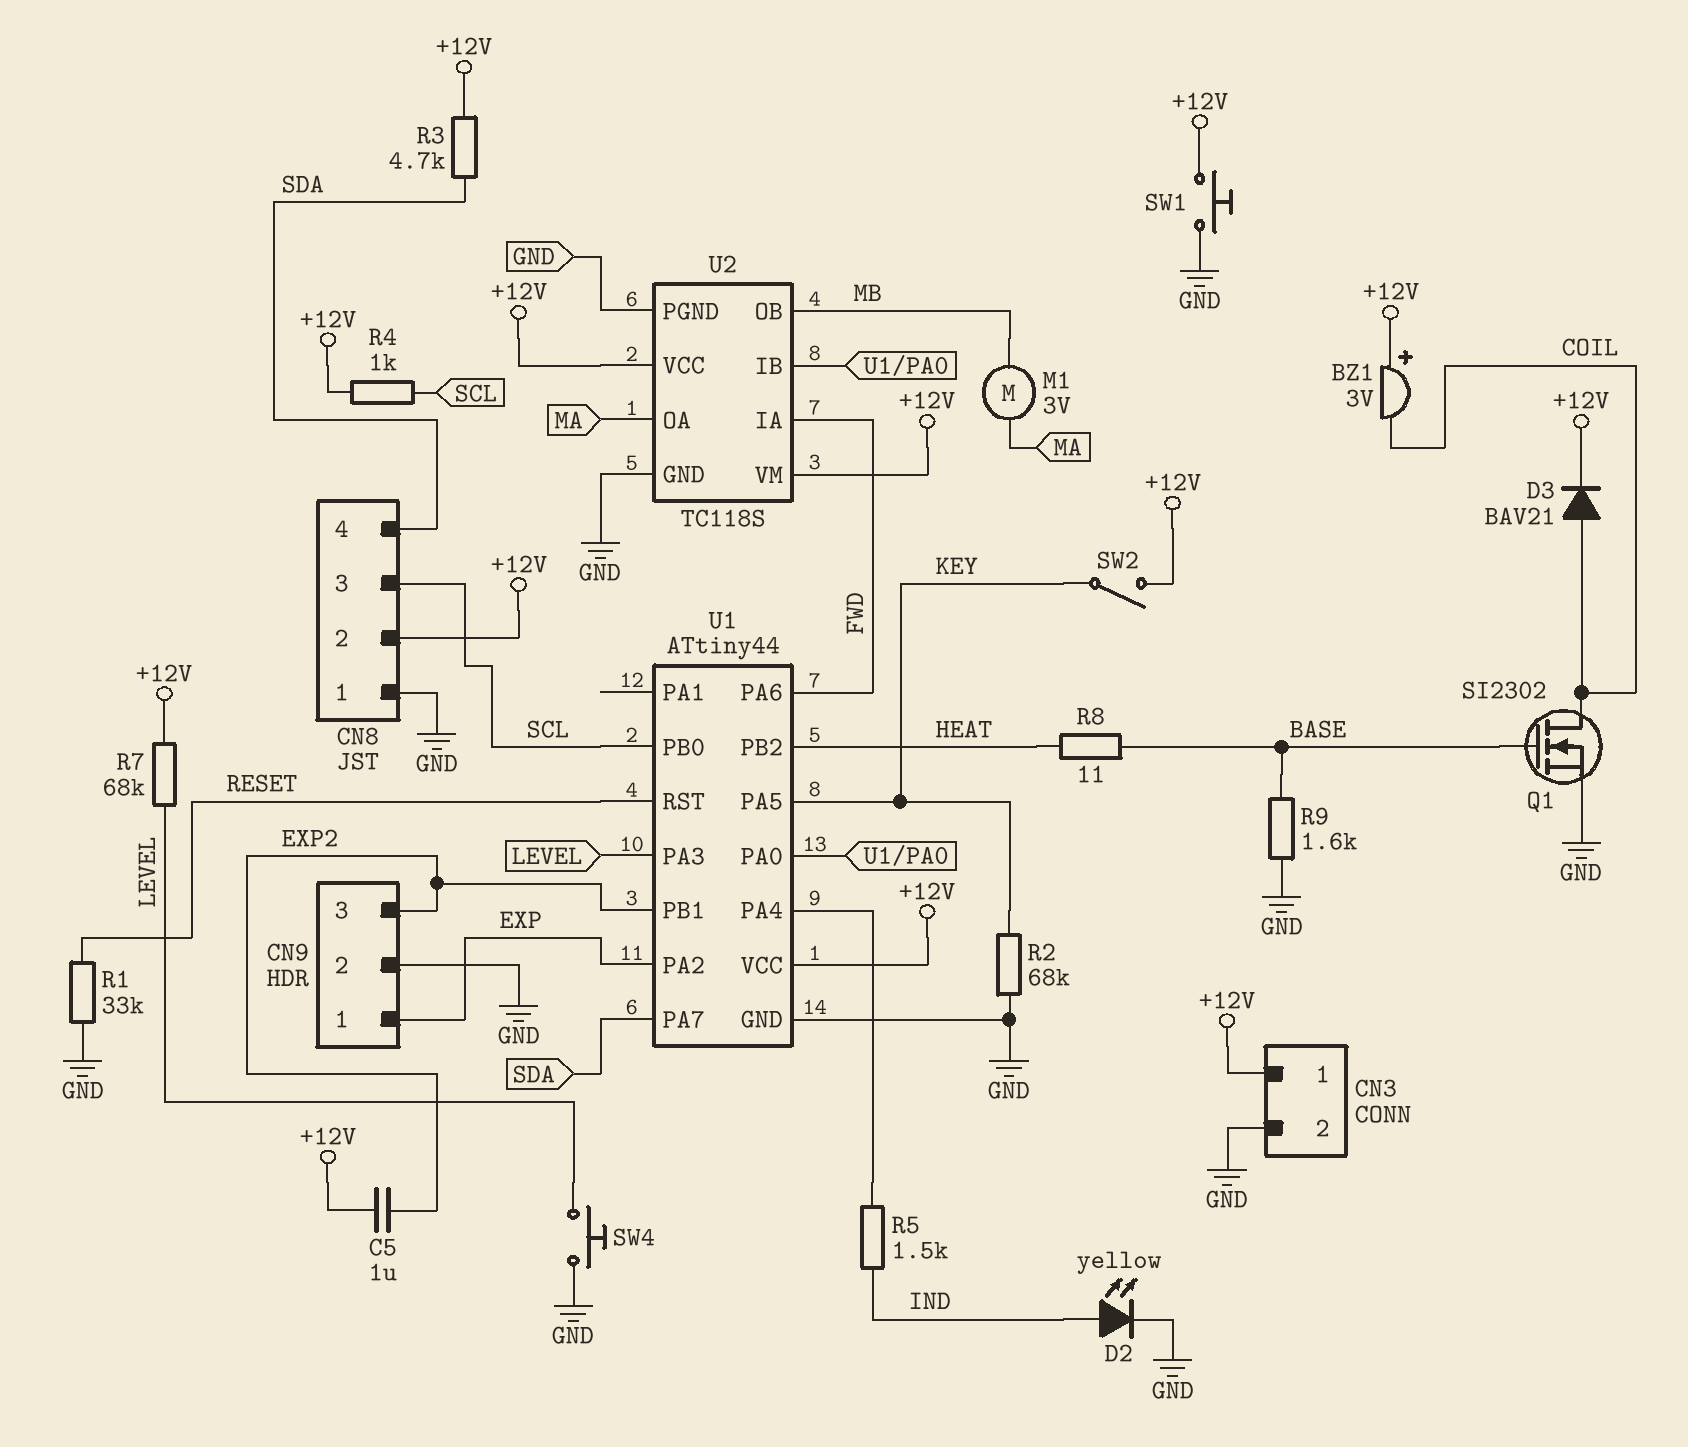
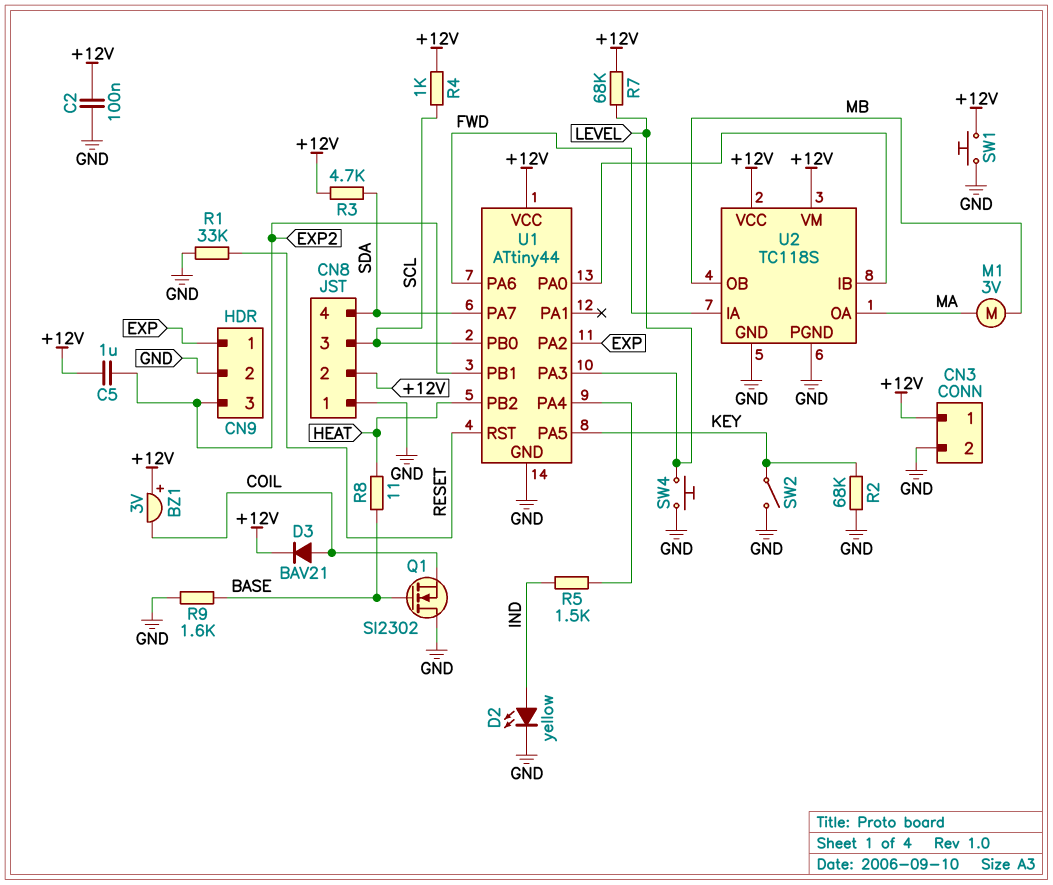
C2: none -> 100nF (+12V, GND)
Q1: NMOS SI2302 (G BASE, D COIL, S GND) -> NMOS SI2302 (G BASE, D GND, S COIL)
SW2: switch (+12V, KEY) -> switch (GND, KEY)

